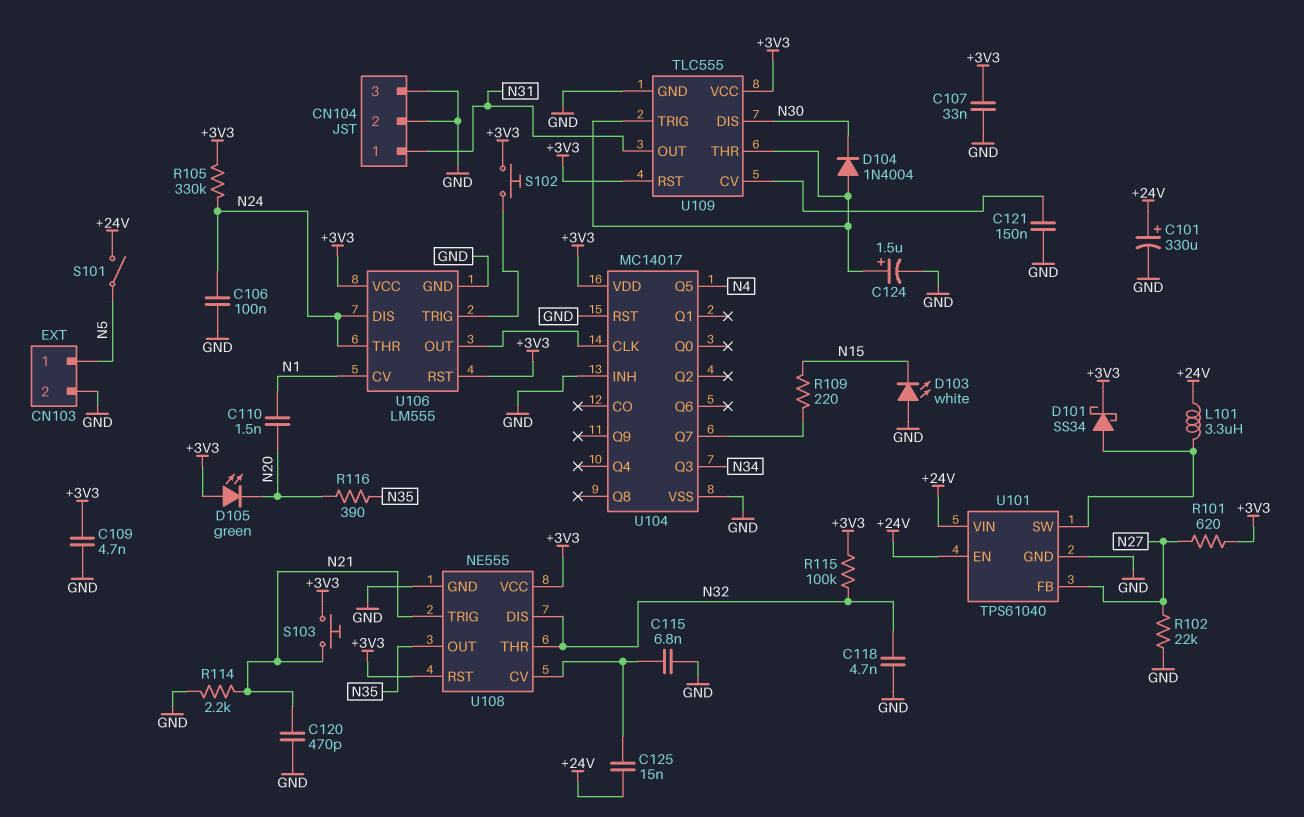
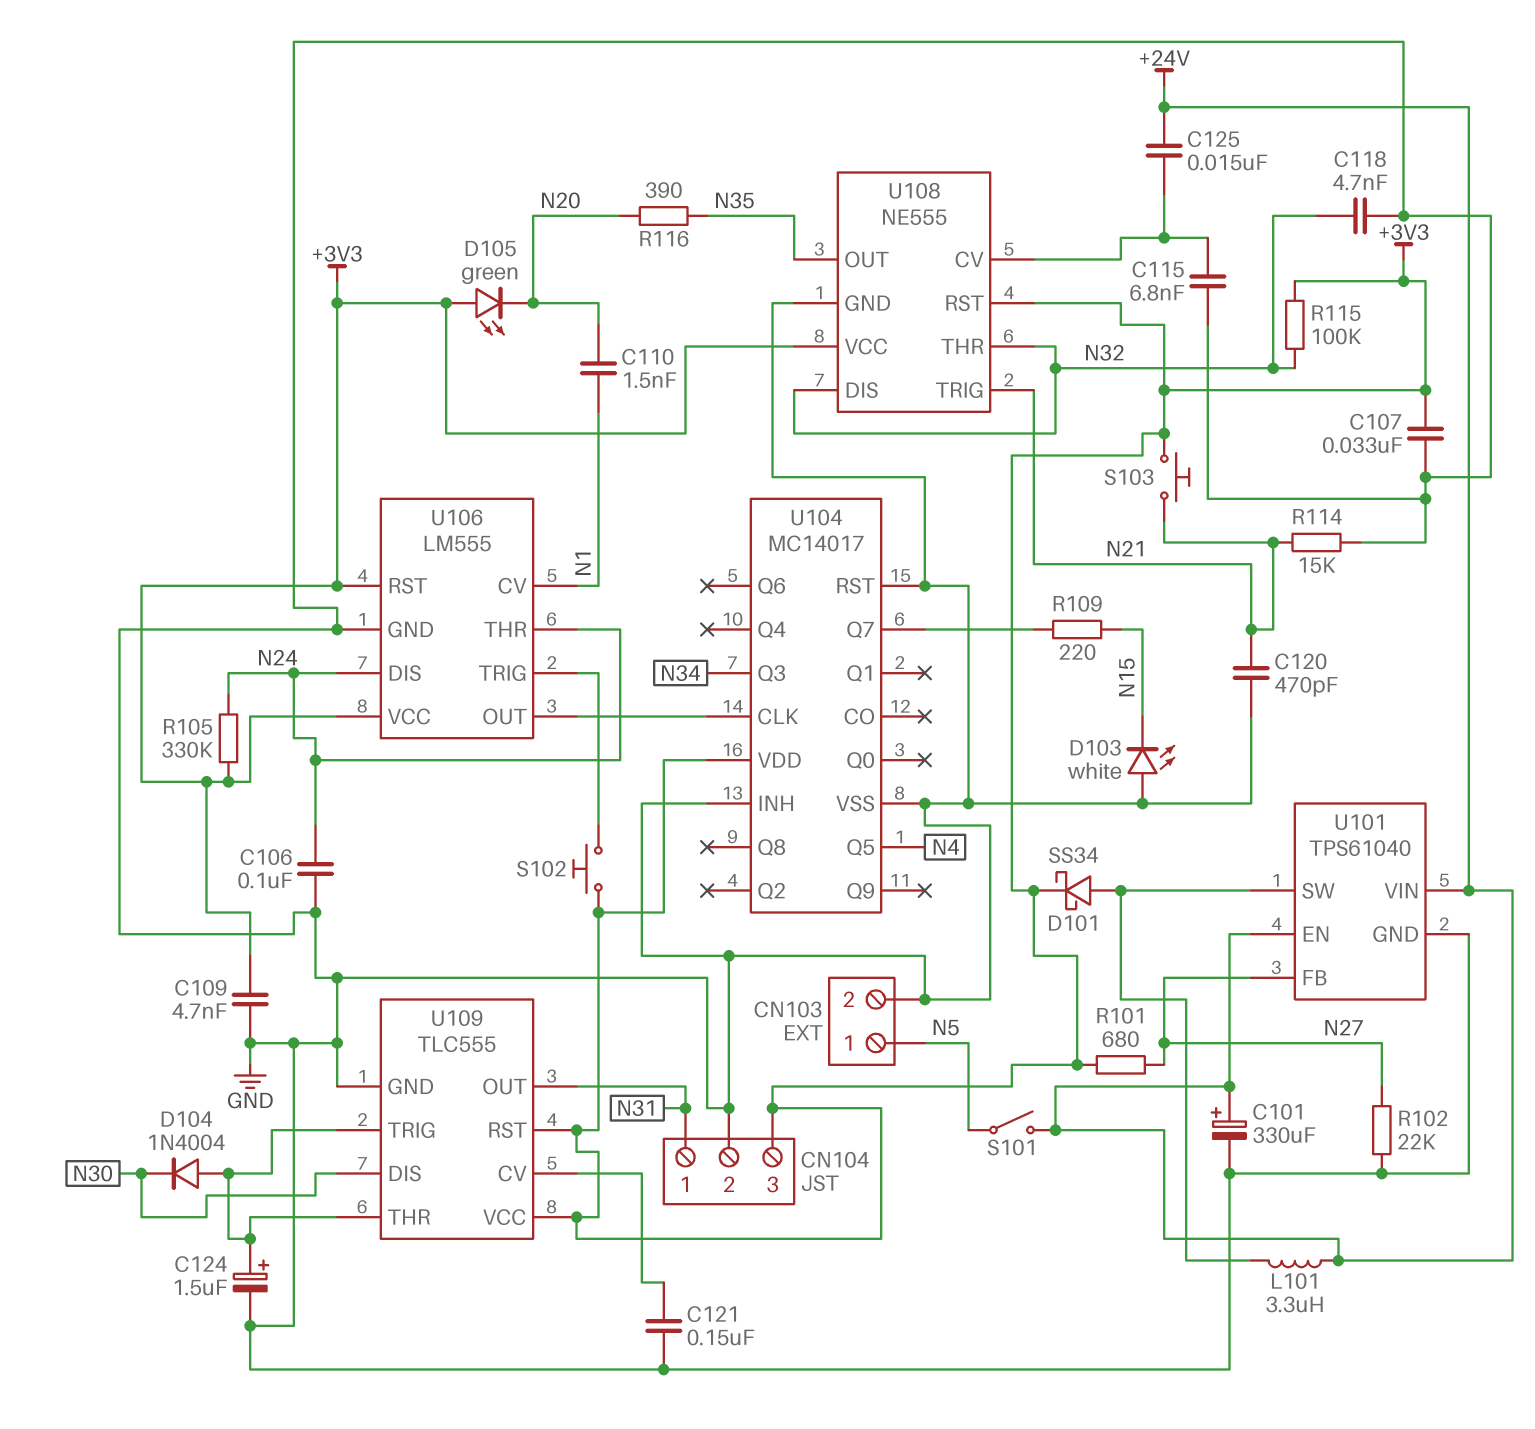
CN104 pin 3: GND -> +3V3
R101: 620 (+3V3, N27) -> 680 (+3V3, N27)
R114: 2.2k (GND, N21) -> 15k (GND, N21)

